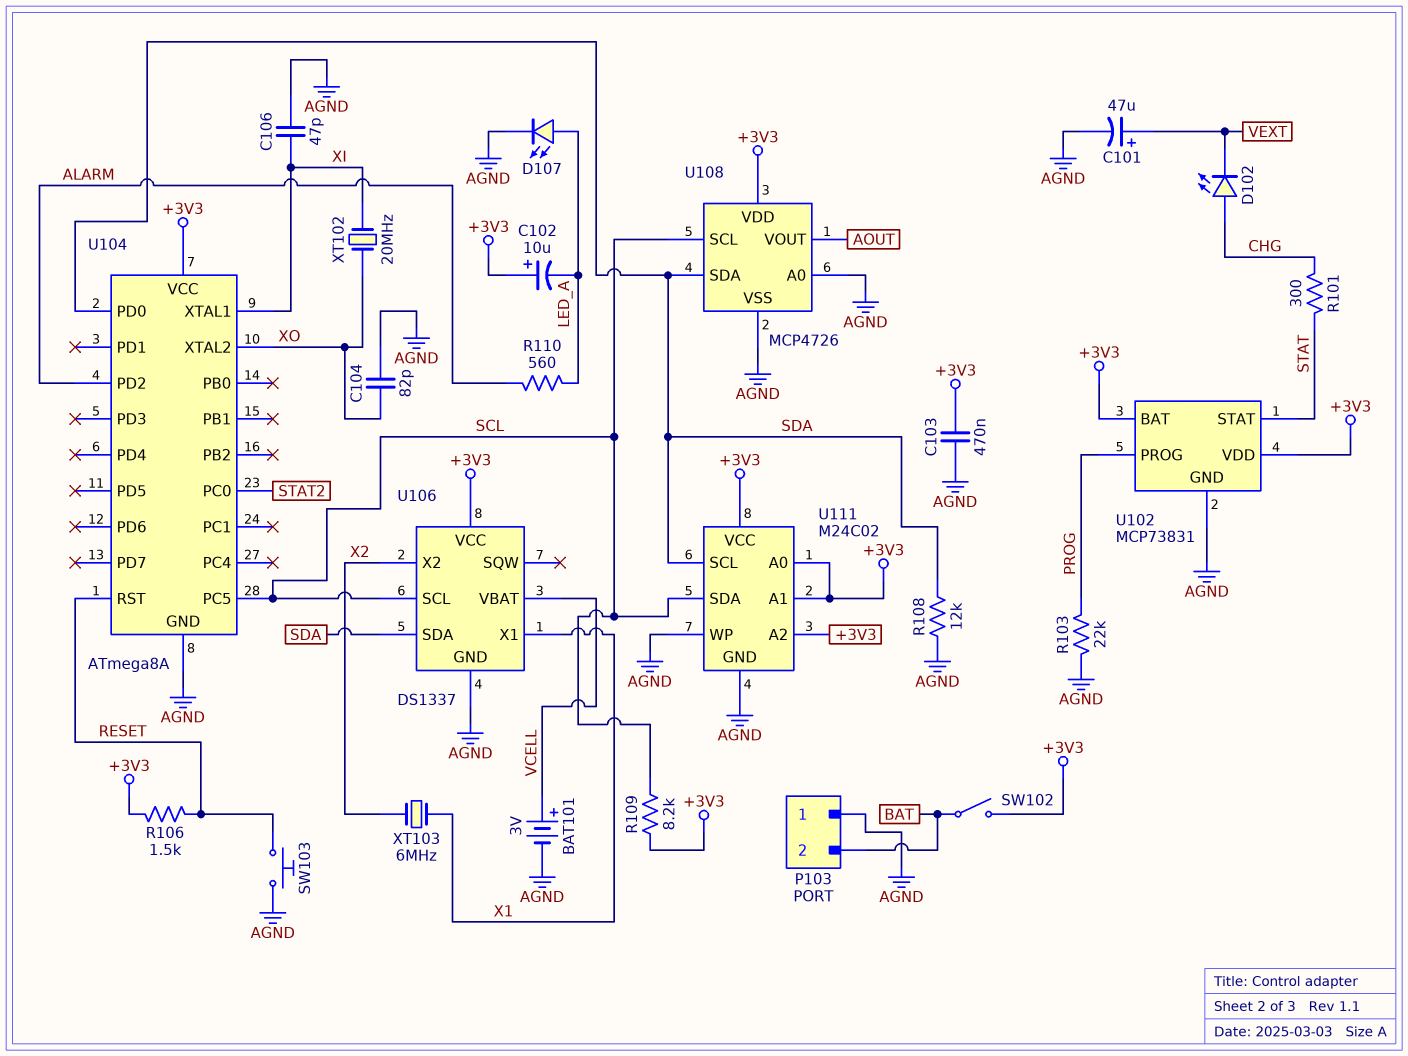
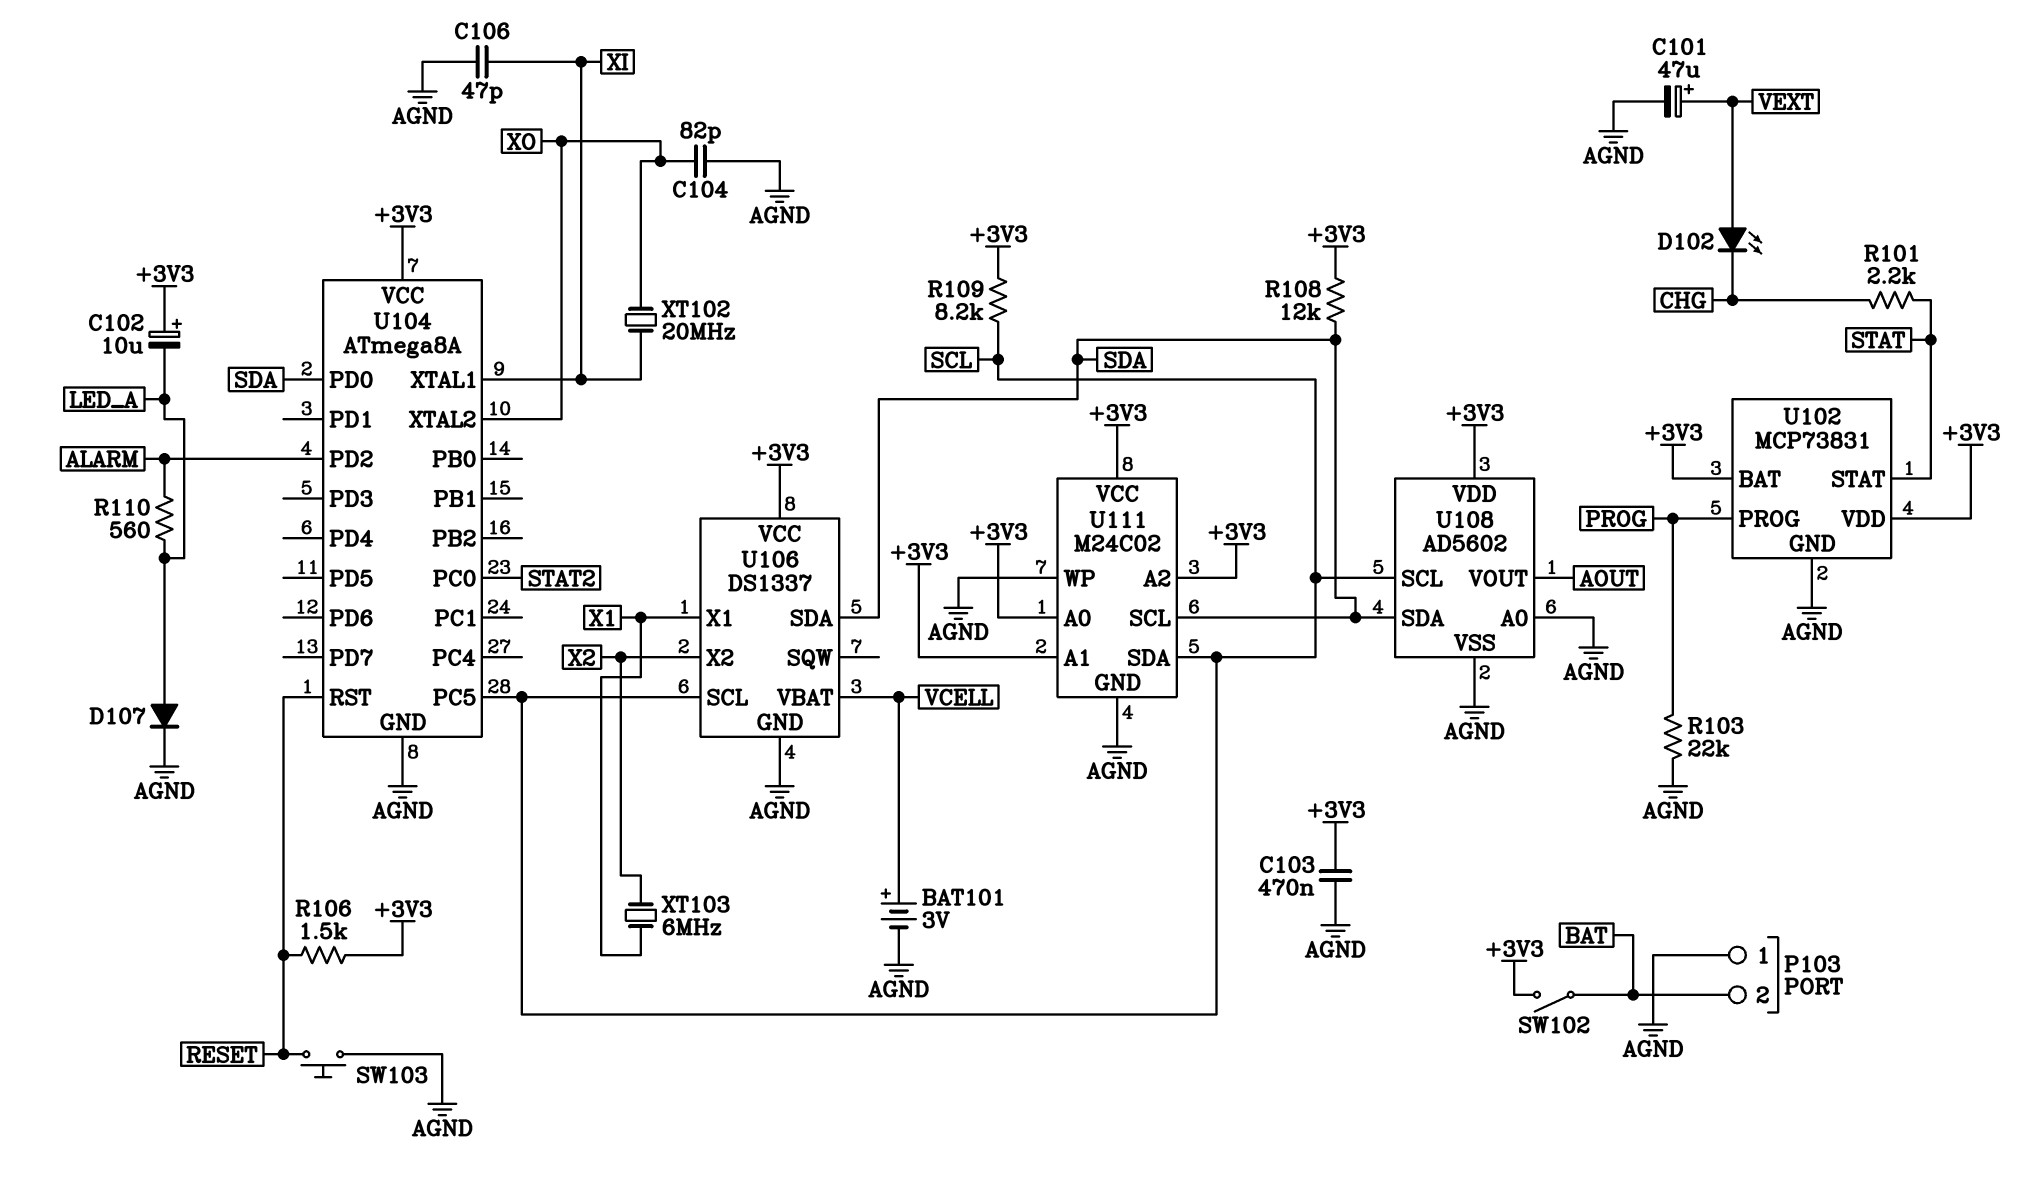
D102: LED (A CHG, K VEXT) -> LED (A VEXT, K CHG)
D107: LED (A LED_A, K AGND) -> diode (A LED_A, K AGND)
R101: 300 (CHG, STAT) -> 2.2k (CHG, STAT)
R108: 12k (AGND, SDA) -> 12k (+3V3, SDA)
U108: MCP4726 -> AD5602

